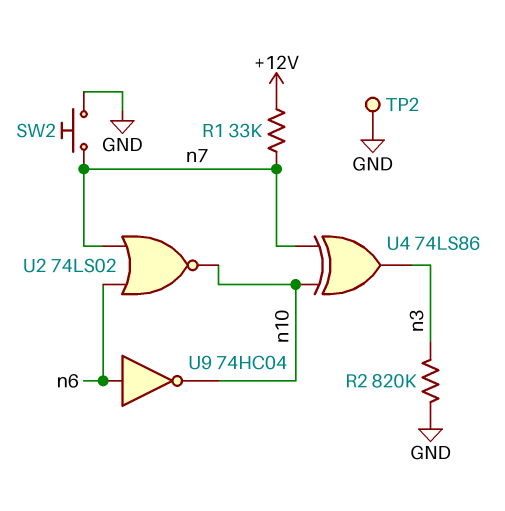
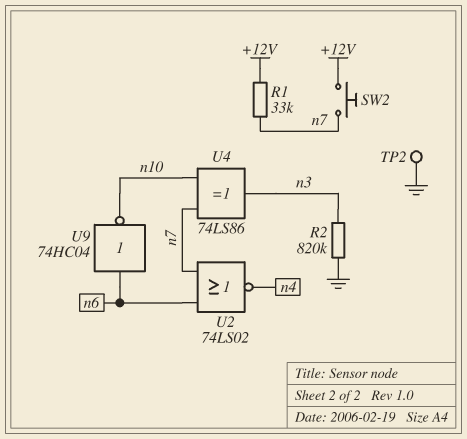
SW2: button (GND, n7) -> button (+12V, n7)
U2: NOR 74LS02 (in n6, in n7, out n10) -> NOR 74LS02 (in n6, in n7, out n4)

